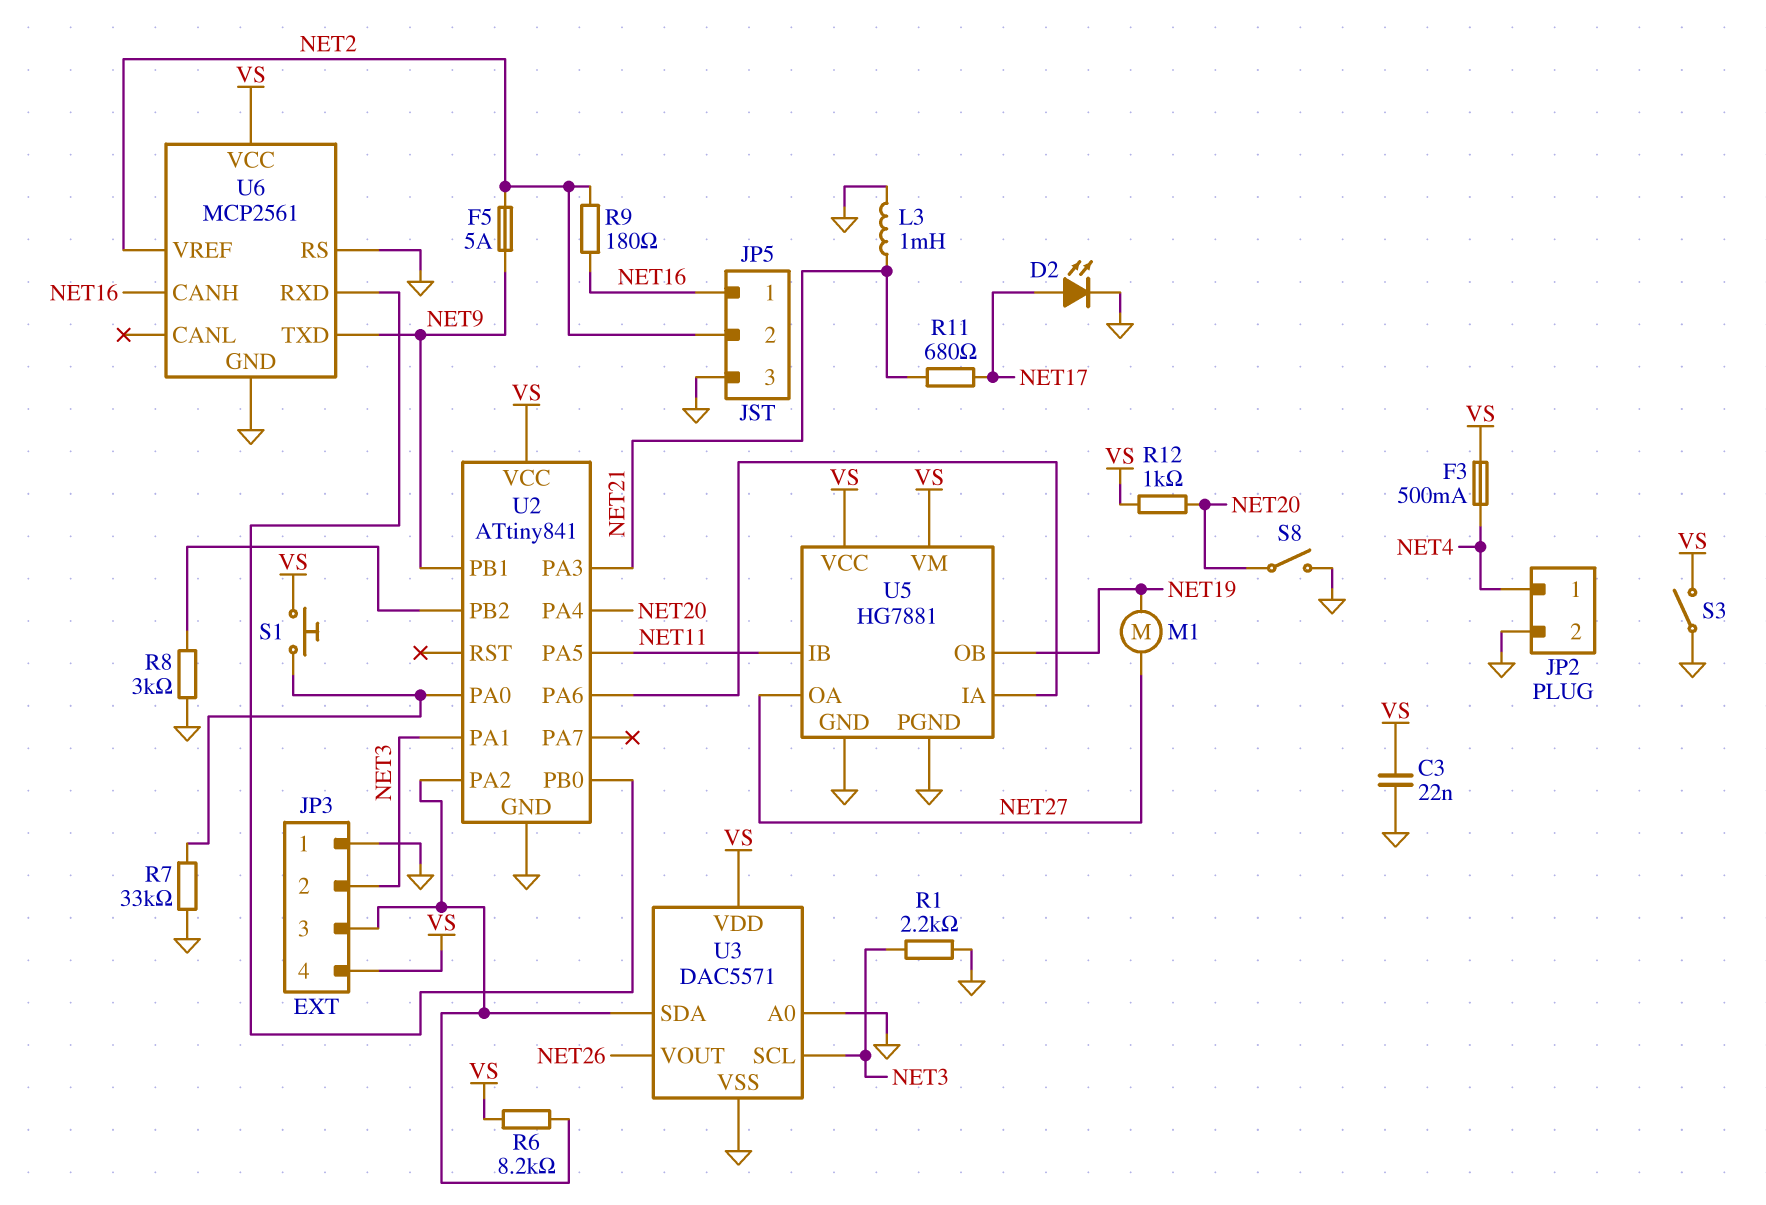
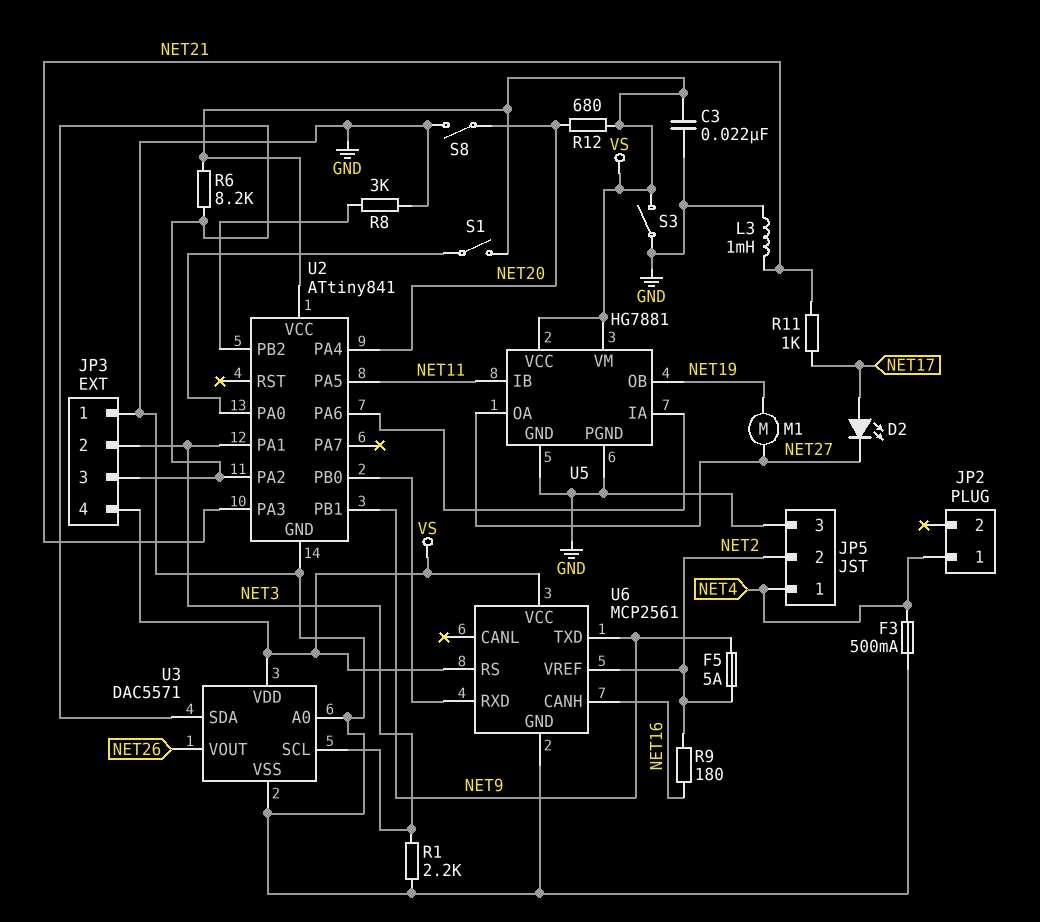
D2: LED (A NET17, K GND) -> LED (A NET17, K NET27)
F3: 500mA (NET4, VS) -> 500mA (GND, NET4)
JP2 pin 2: GND -> none
JP5 pin 1: NET16 -> NET4
R7: 33k (GND, U2/PA0) -> none
R11: 680 (NET17, NET21) -> 1k (NET17, NET21)
R12: 1k (NET20, VS) -> 680 (NET20, VS)
S1: button (U2/PA0, VS) -> switch (U2/PA0, VS)
U6 pin RS: GND -> VS

